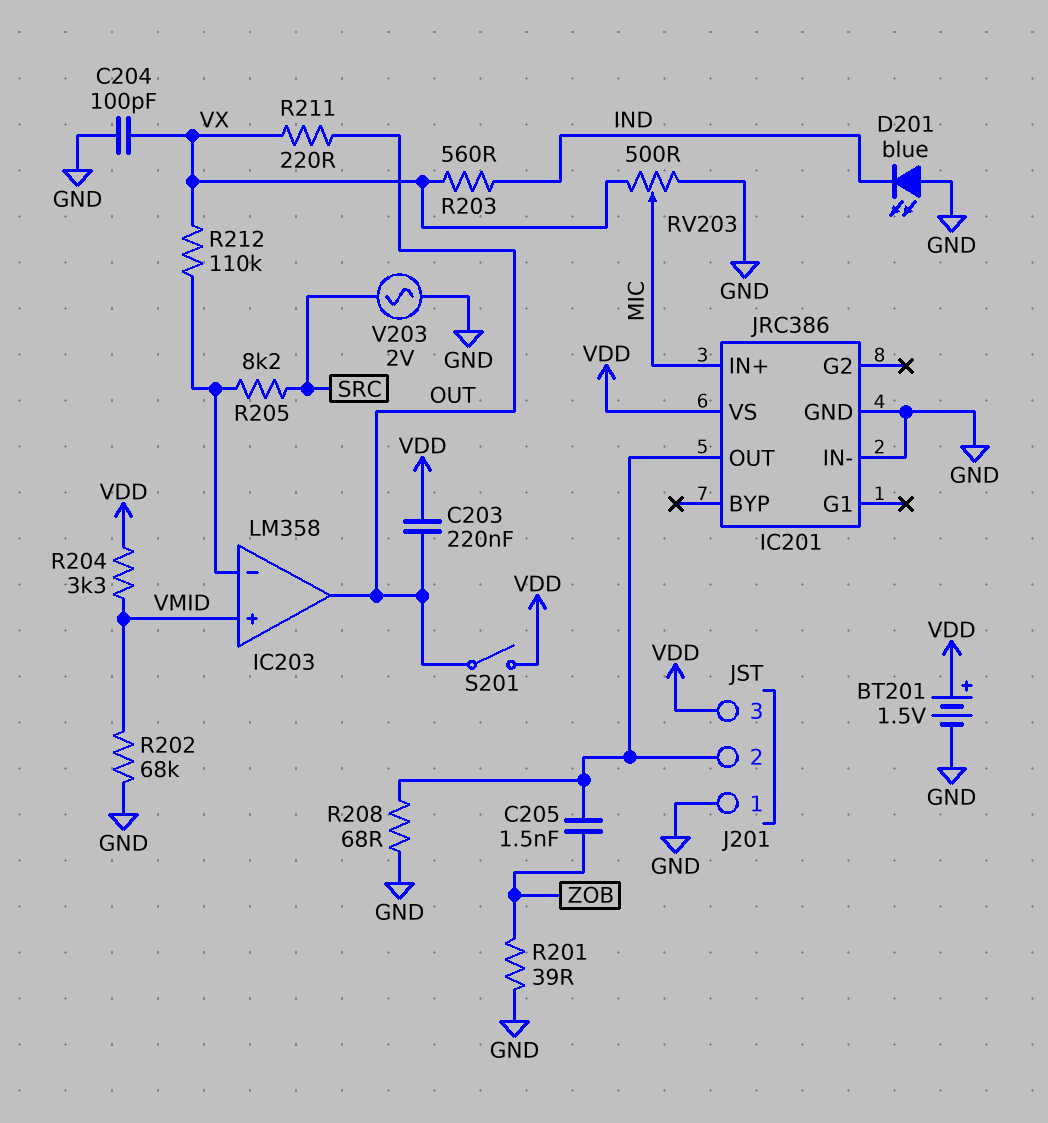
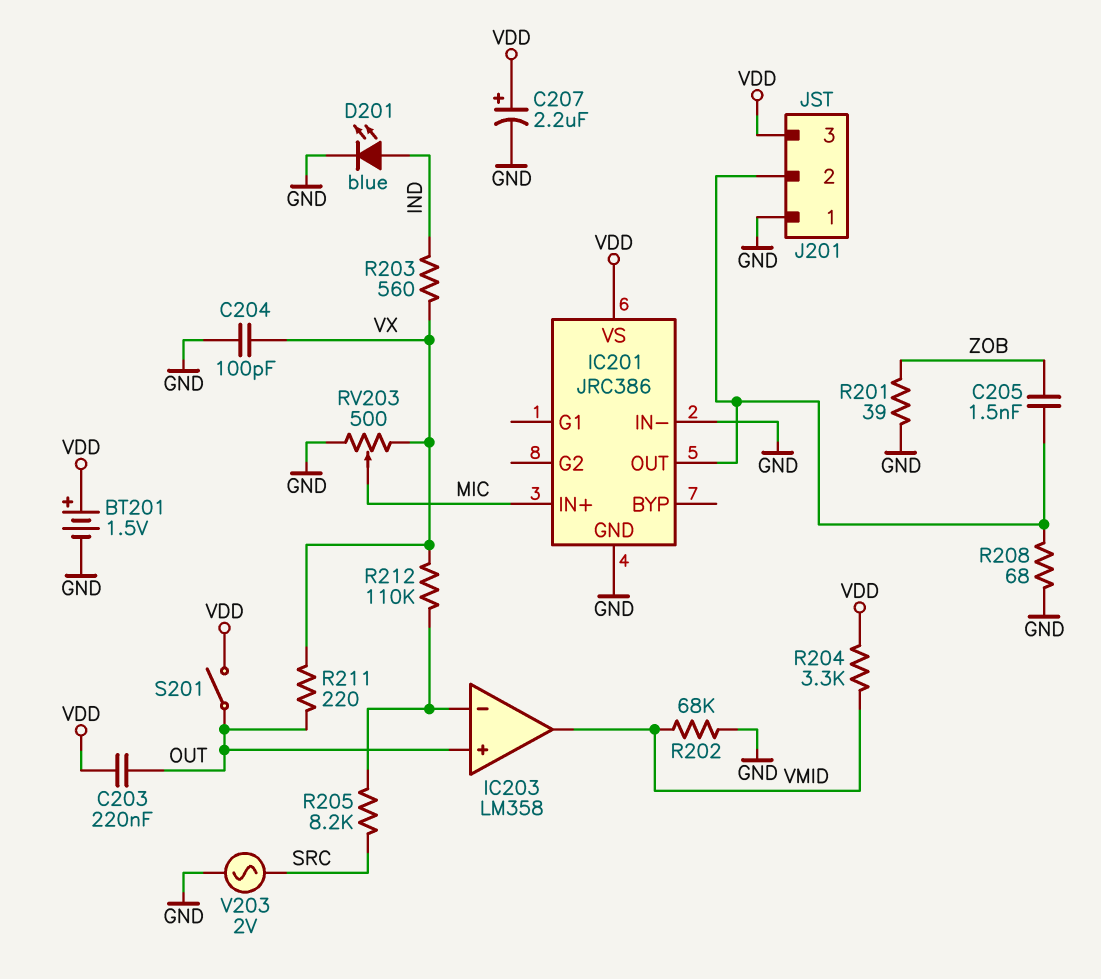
C207: none -> 2.2uF (plus VDD, minus GND)
D201: LED blue (A GND, K IND) -> LED blue (A IND, K GND)
IC203 pin in+: VMID -> OUT
IC203 pin out: OUT -> VMID

